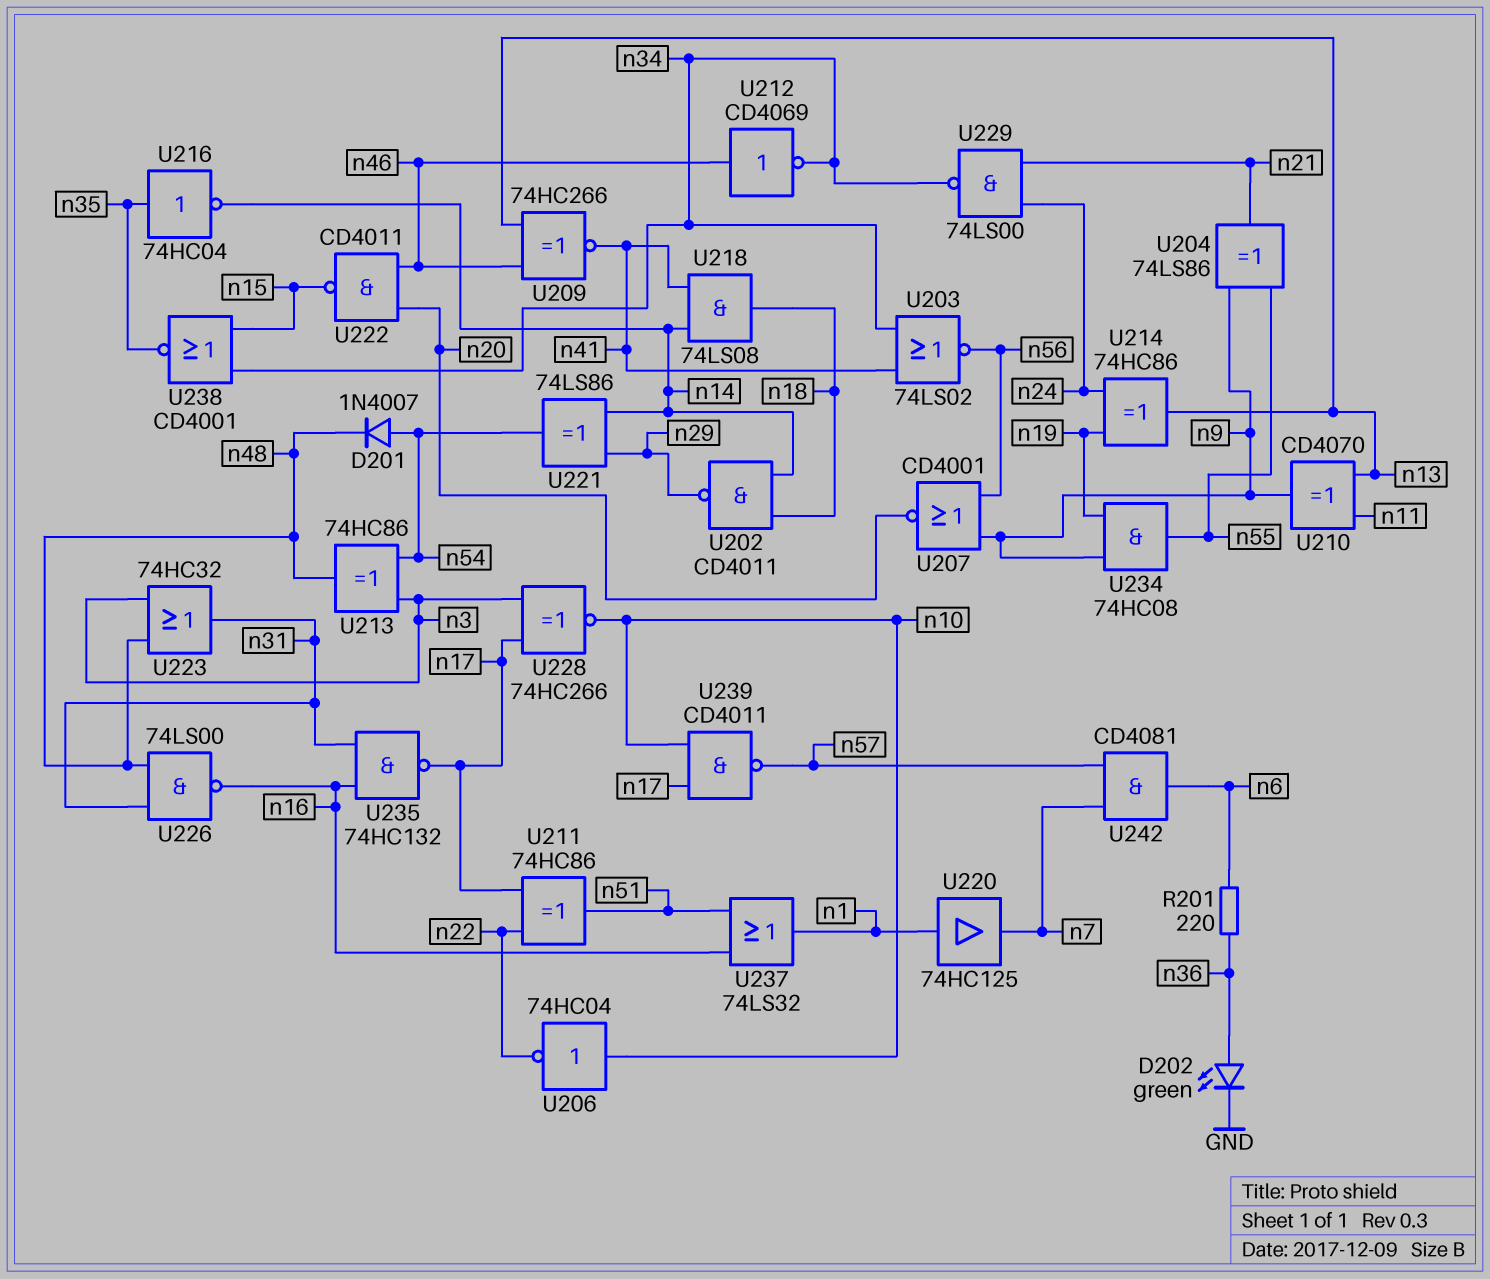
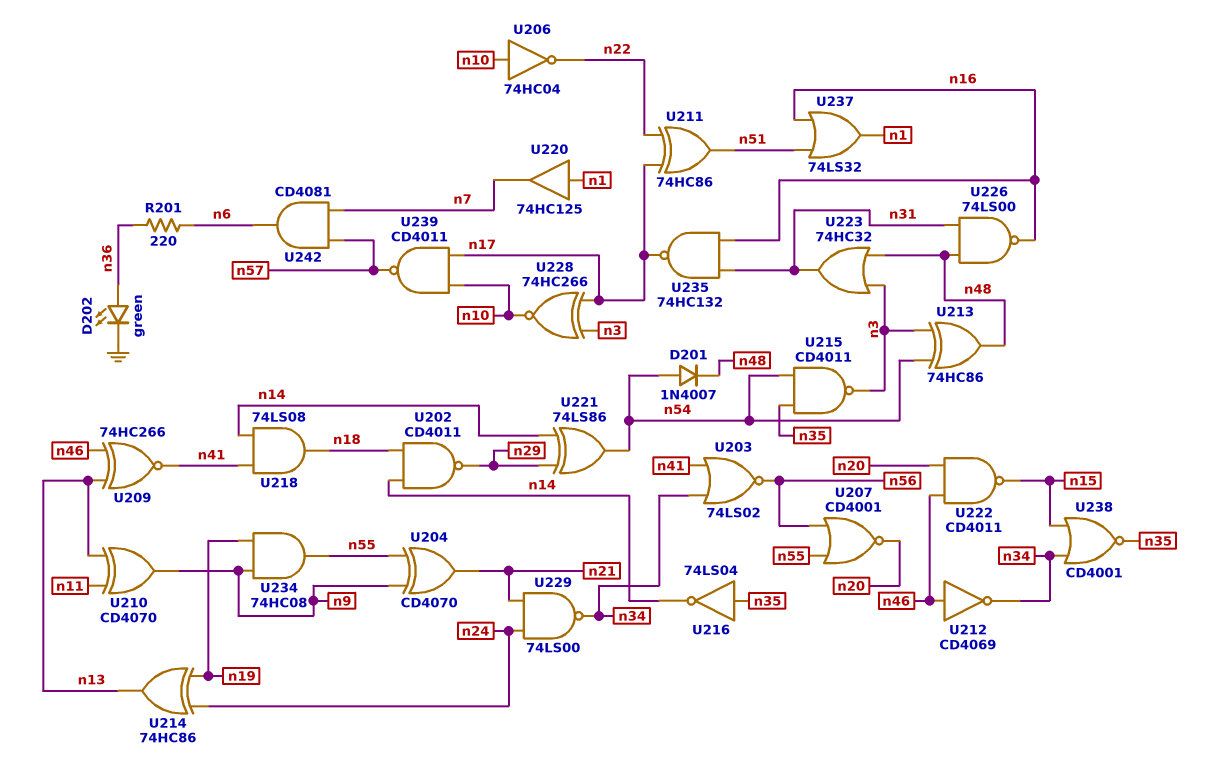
U204: XOR 74LS86 (in n9, in n55, out n21) -> XOR CD4070 (in n9, in n55, out n21)
U207: NOR CD4001 (in n9, in n56, out n20) -> NOR CD4001 (in n55, in n56, out n20)
U215: none -> NAND CD4011 (in n35, in n54, out n3)
U216: NOT 74HC04 (in n35, out n14) -> NOT 74LS04 (in n35, out n14)

